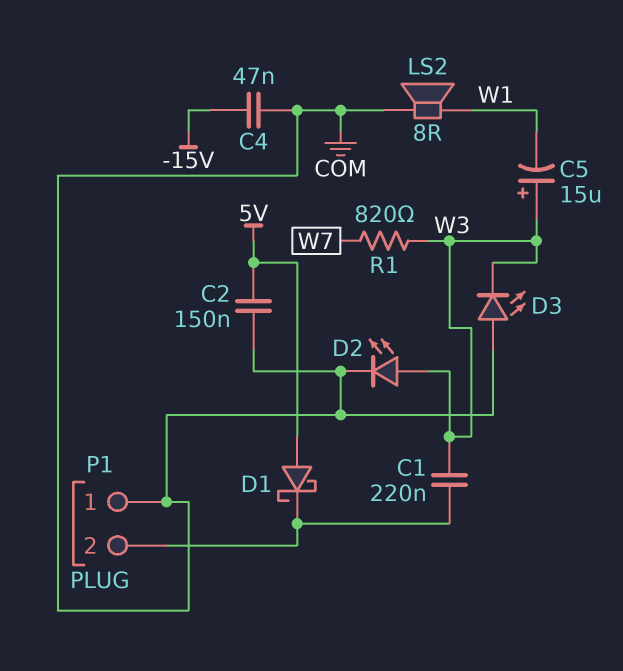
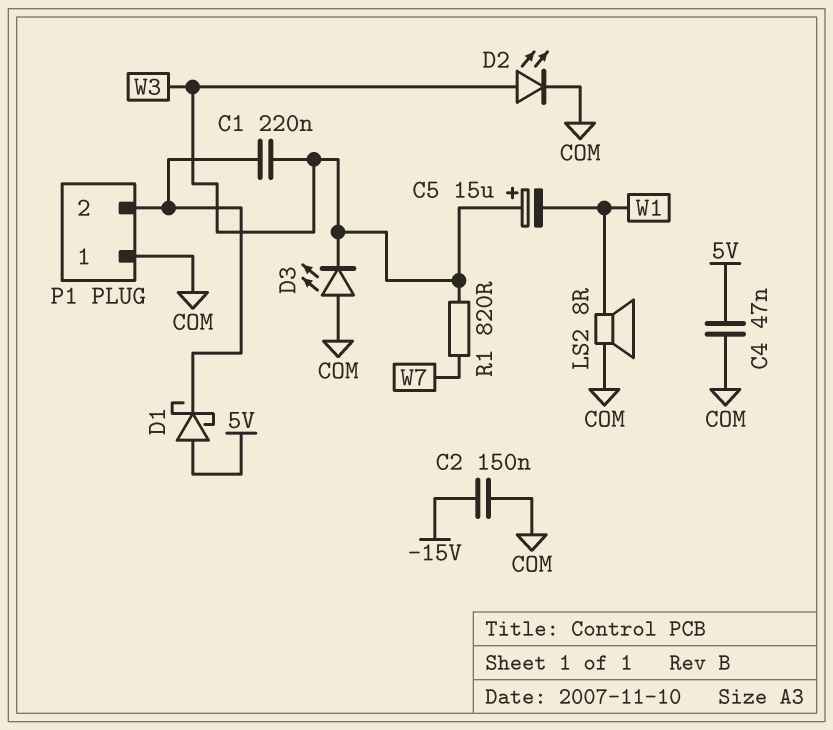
C2: 150nF (5V, COM) -> 150nF (-15V, COM)
C4: 47nF (-15V, COM) -> 47nF (5V, COM)

